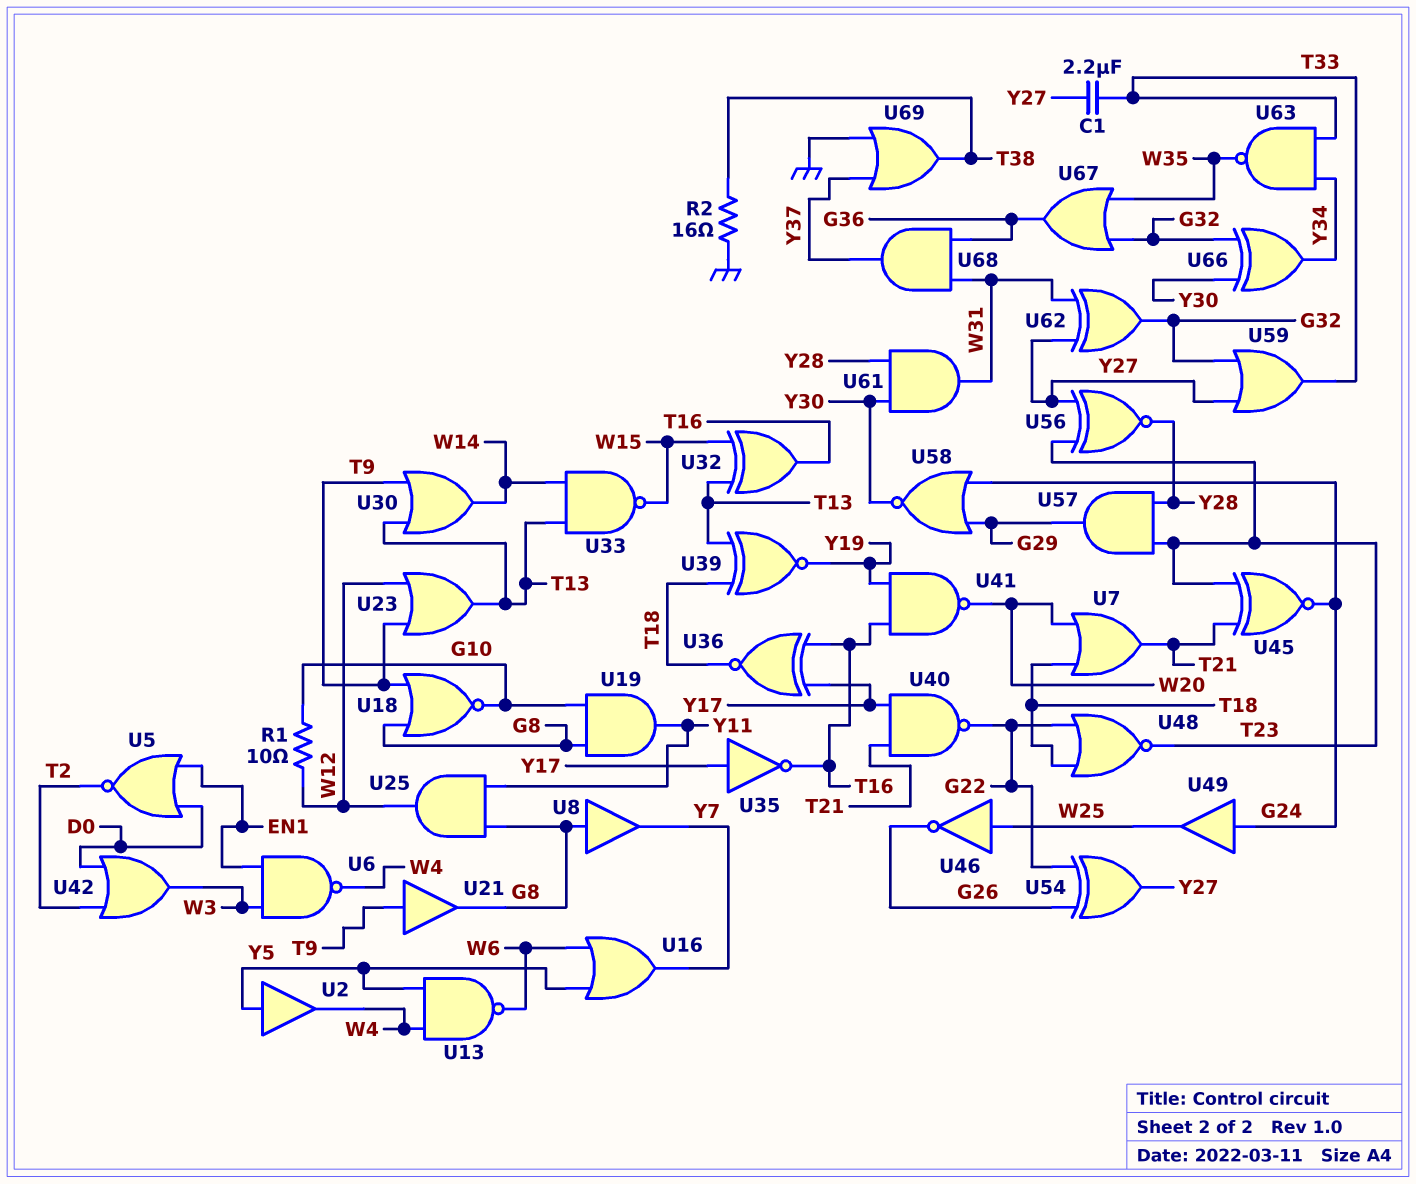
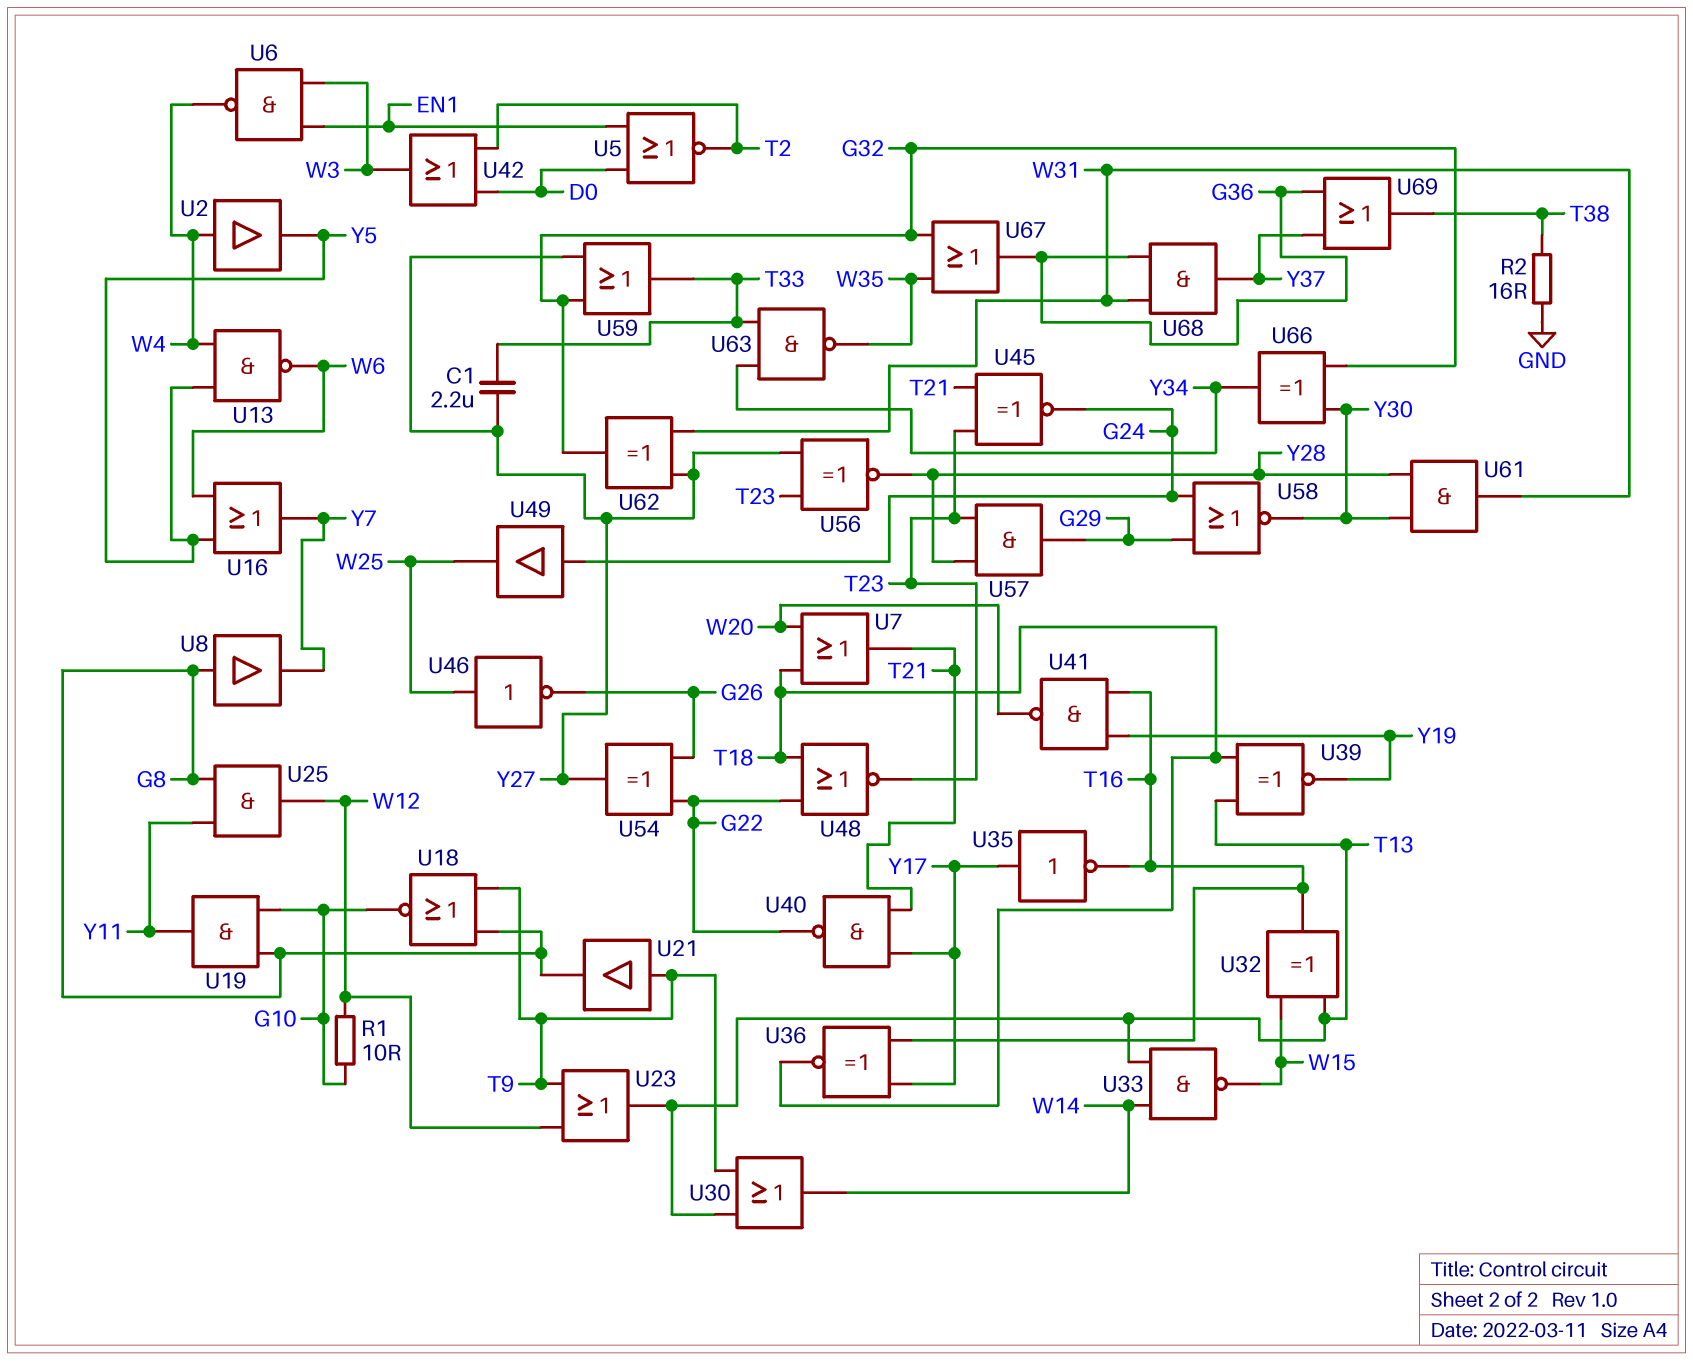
U2: buffer (in Y5, out W4) -> buffer (in W4, out Y5)
U69: OR (in GND, in Y37, out T38) -> OR (in G36, in Y37, out T38)

